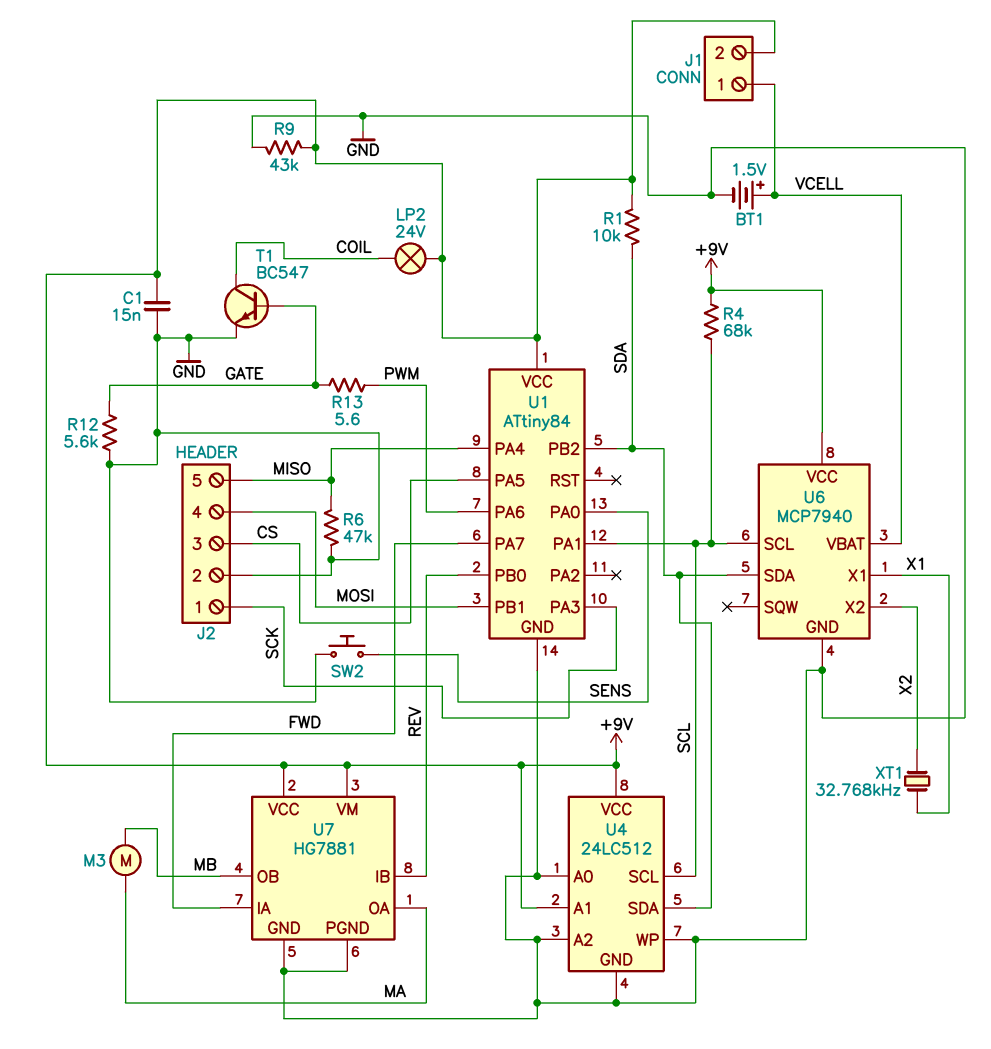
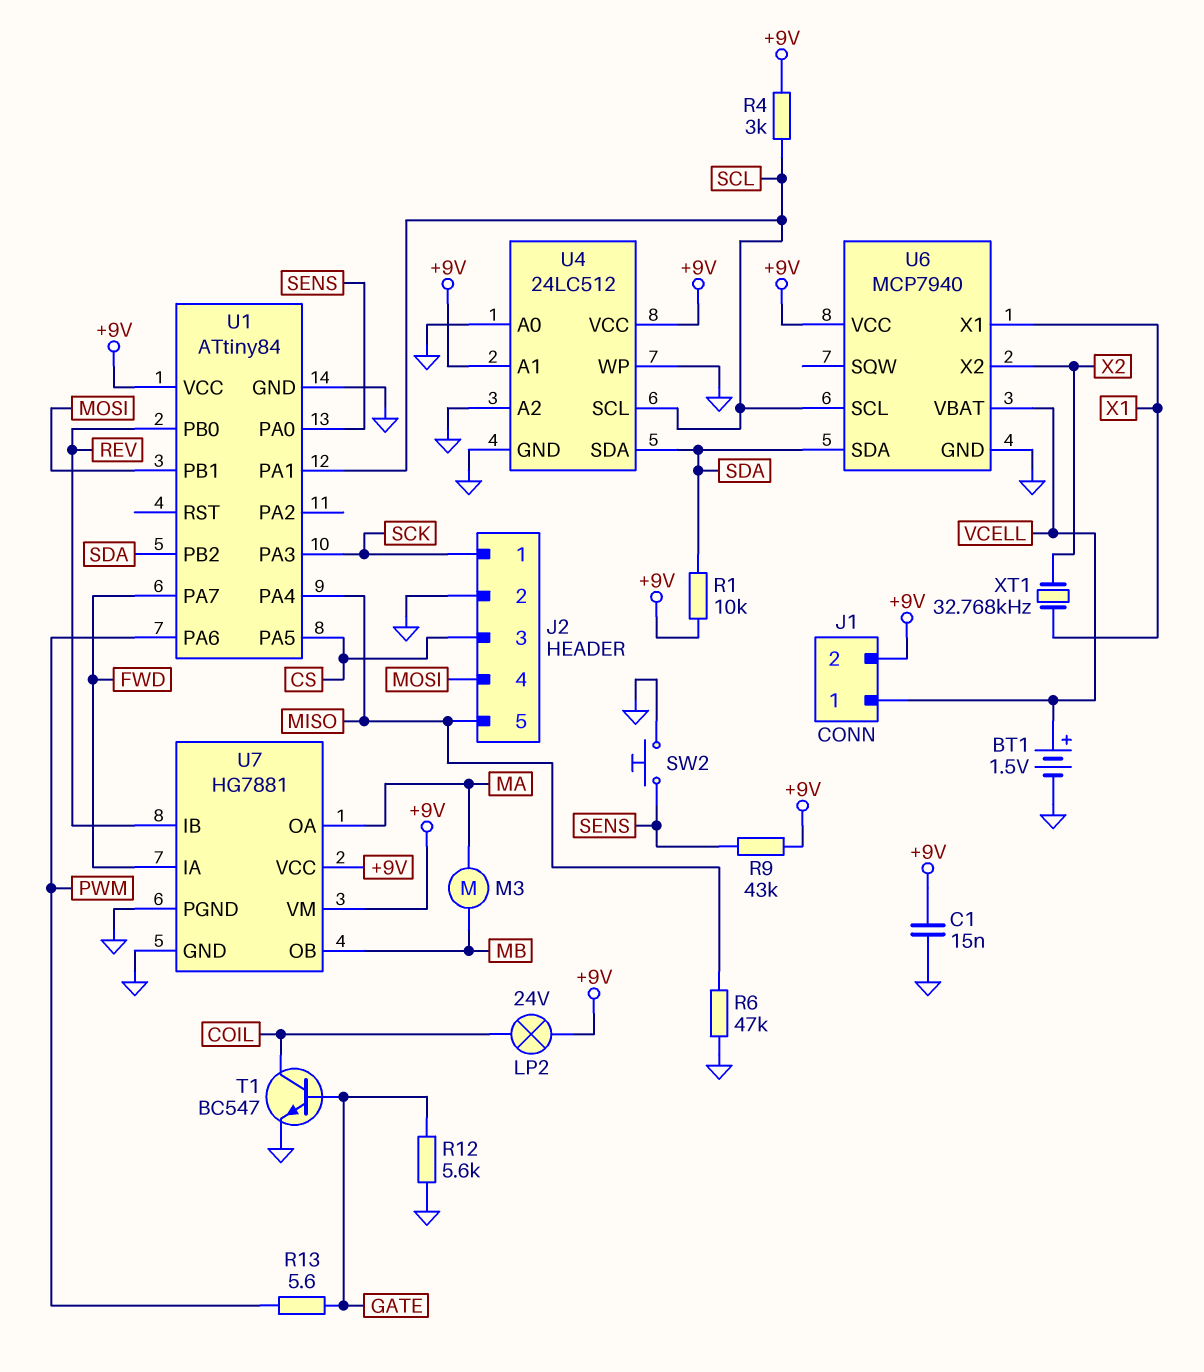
R4: 68k (+9V, SCL) -> 3k (+9V, SCL)
R9: 43k (+9V, GND) -> 43k (+9V, SENS)

